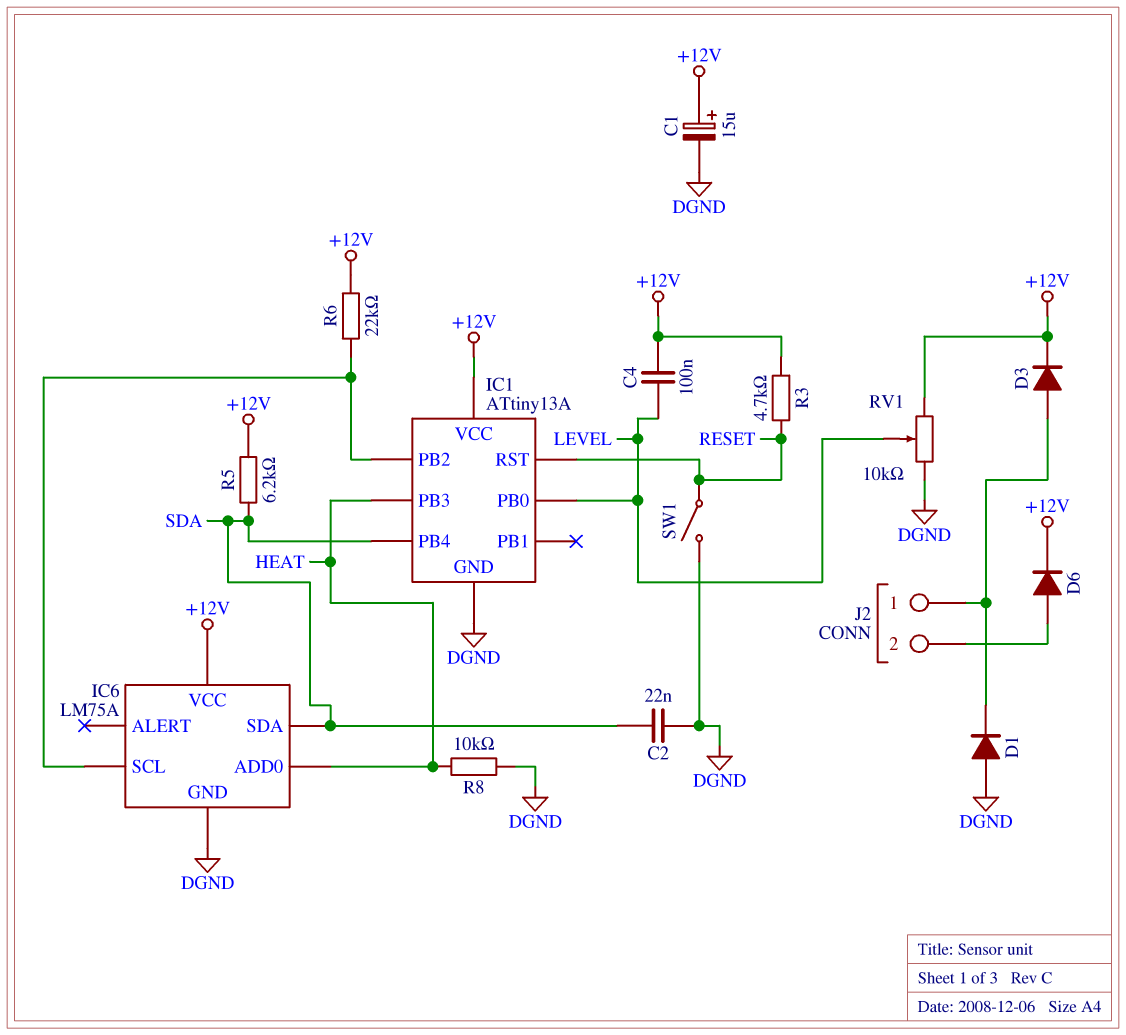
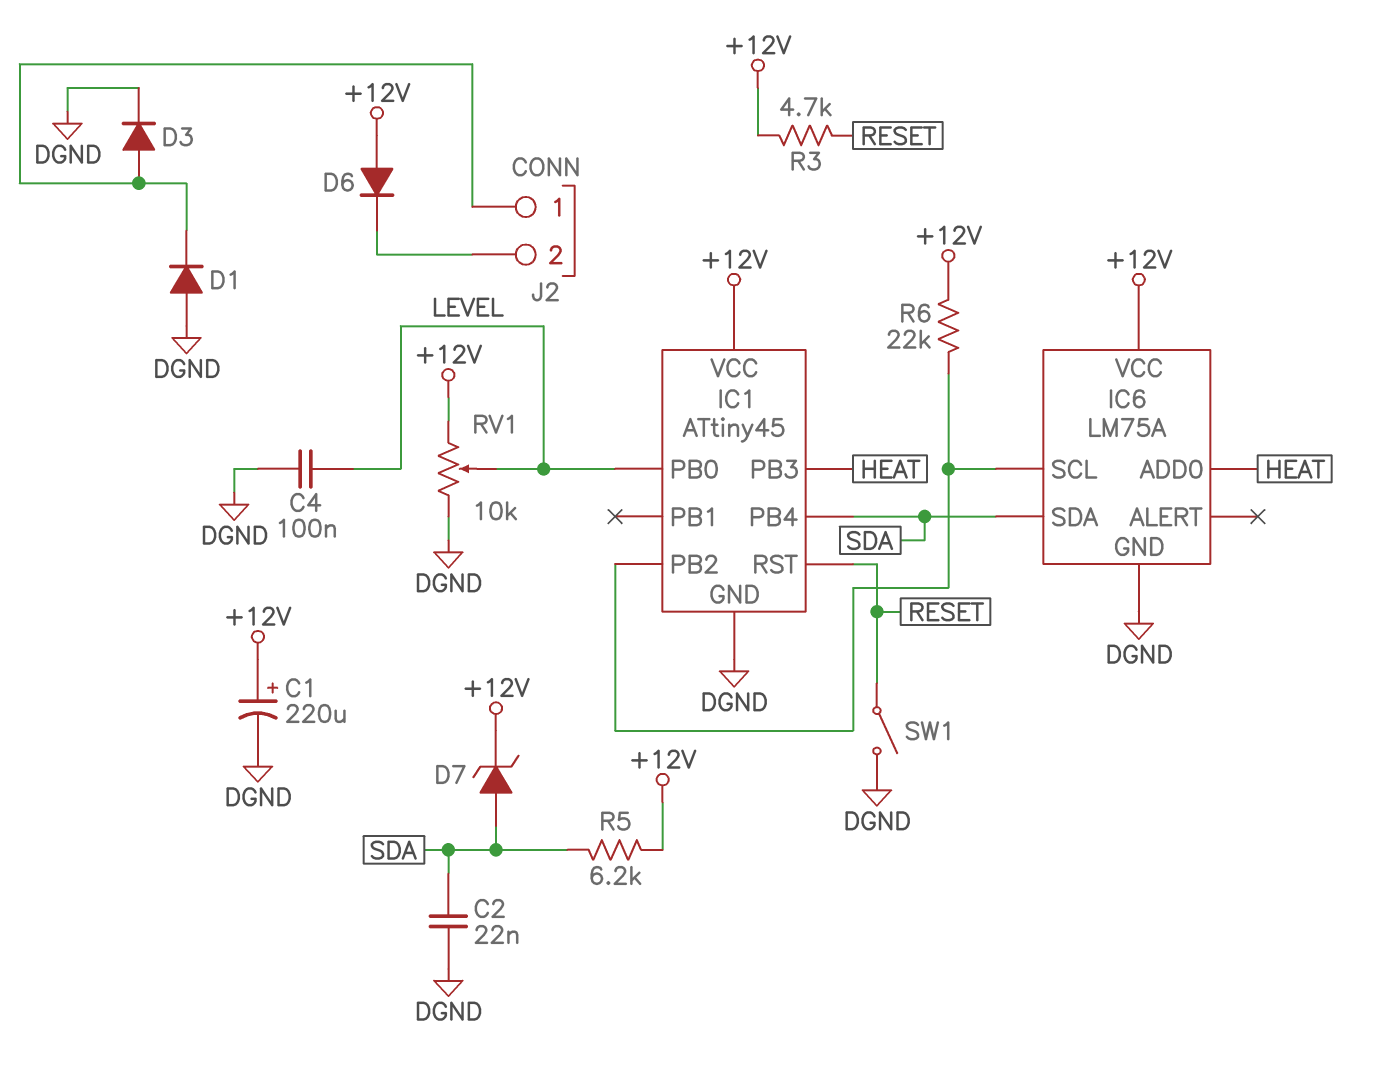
C1: 15uF (plus +12V, minus DGND) -> 220uF (plus +12V, minus DGND)
C4: 100nF (+12V, LEVEL) -> 100nF (DGND, LEVEL)
D3: diode (A J2/1, K +12V) -> diode (A J2/1, K DGND)
D6: diode (A J2/2, K +12V) -> diode (A +12V, K J2/2)
D7: none -> zener (A SDA, K +12V)
IC1: ATtiny13A -> ATtiny45
R8: 10k (DGND, HEAT) -> none

